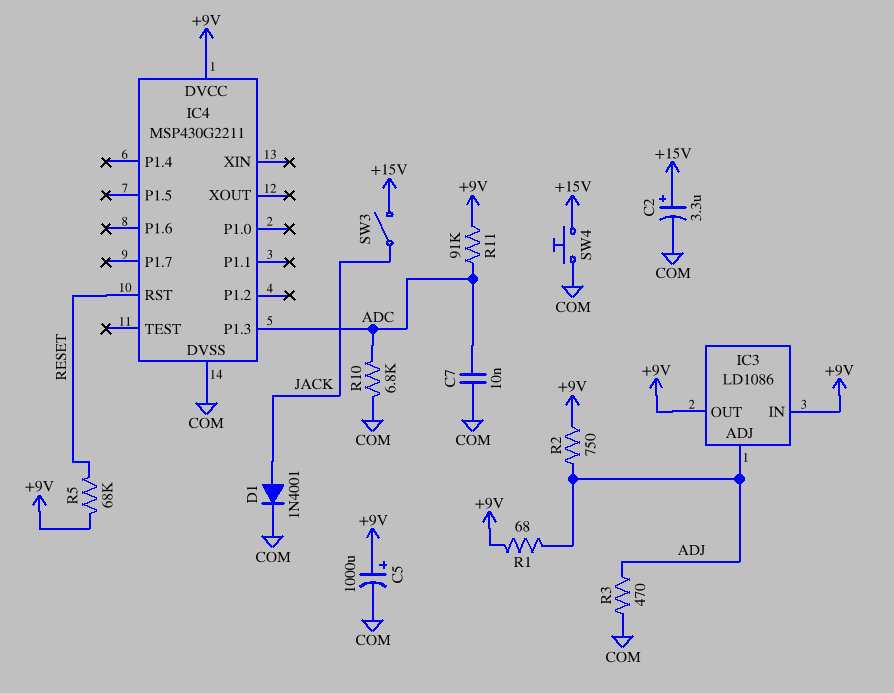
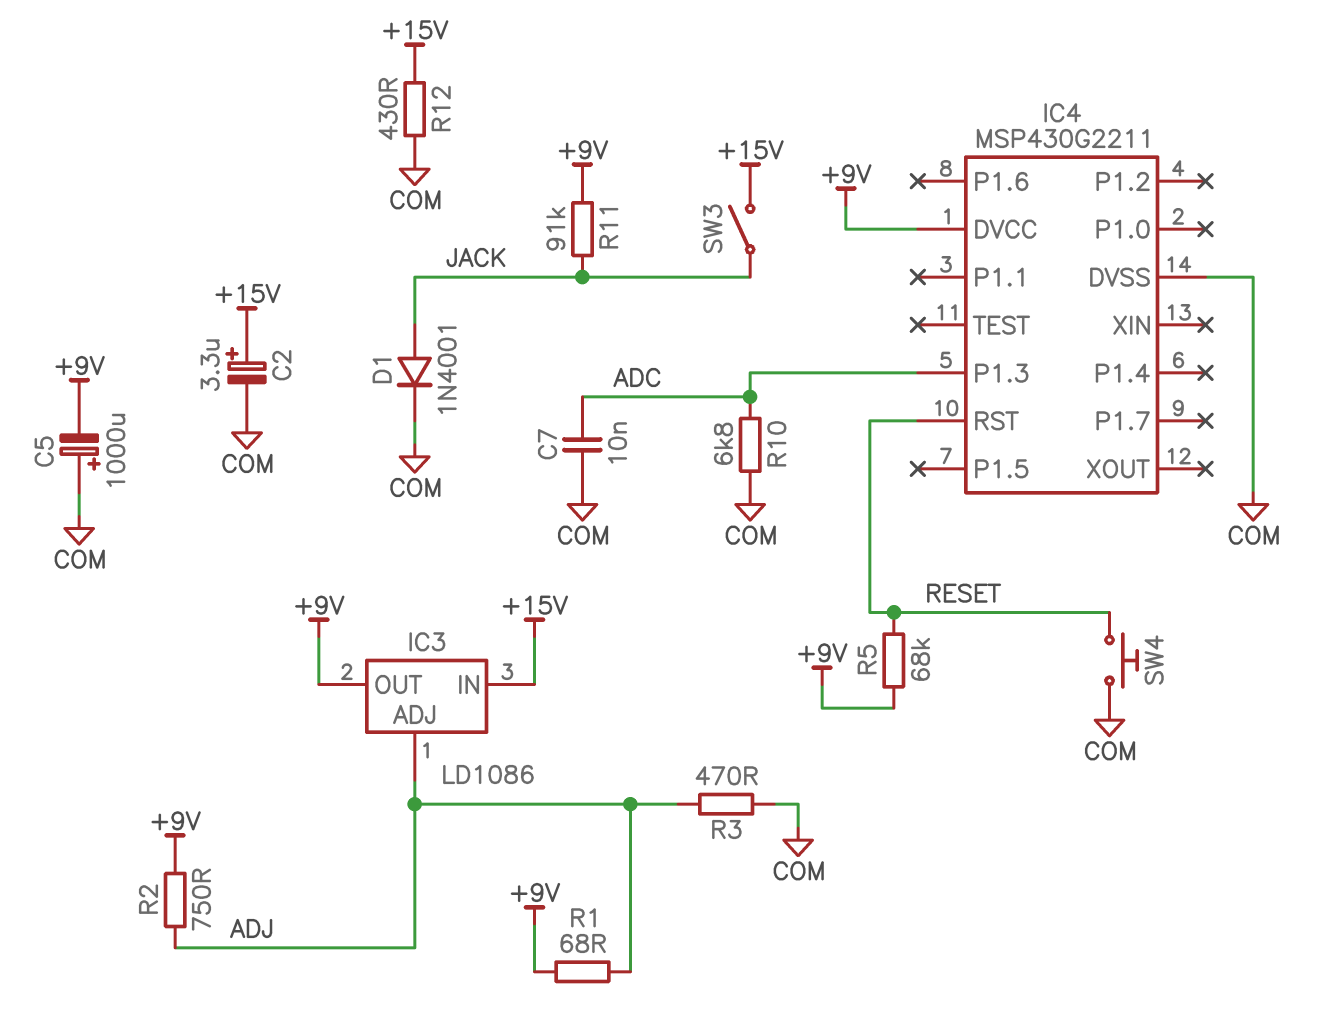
C5: 1000uF (plus +9V, minus COM) -> 1000uF (plus COM, minus +9V)
IC3 pin IN: +9V -> +15V
R11: 91k (+9V, ADC) -> 91k (+9V, JACK)
R12: none -> 430 (+15V, COM)
SW4: button (+15V, COM) -> button (COM, RESET)

